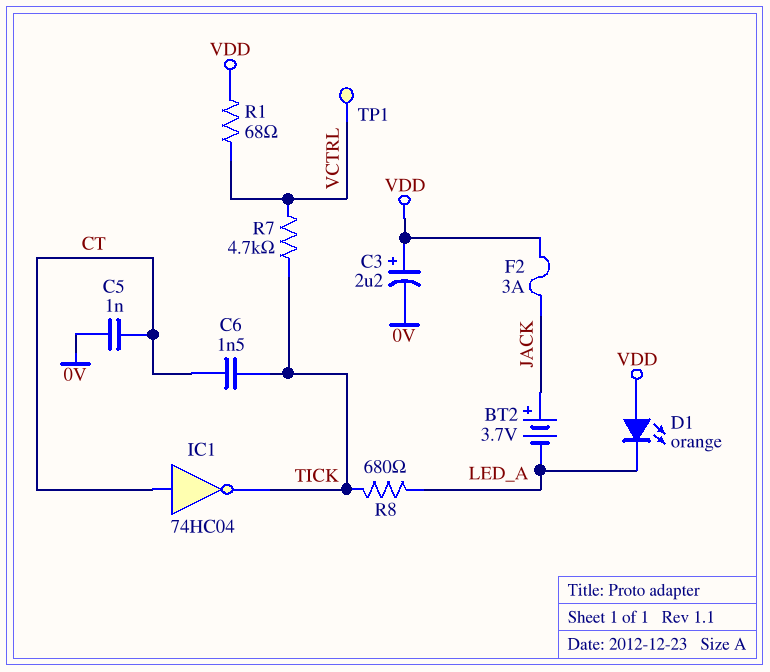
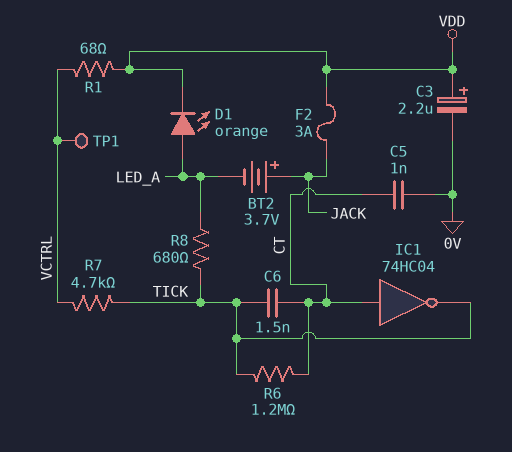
D1: LED orange (A VDD, K LED_A) -> LED orange (A LED_A, K VDD)
R6: none -> 1.2M (CT, TICK)

